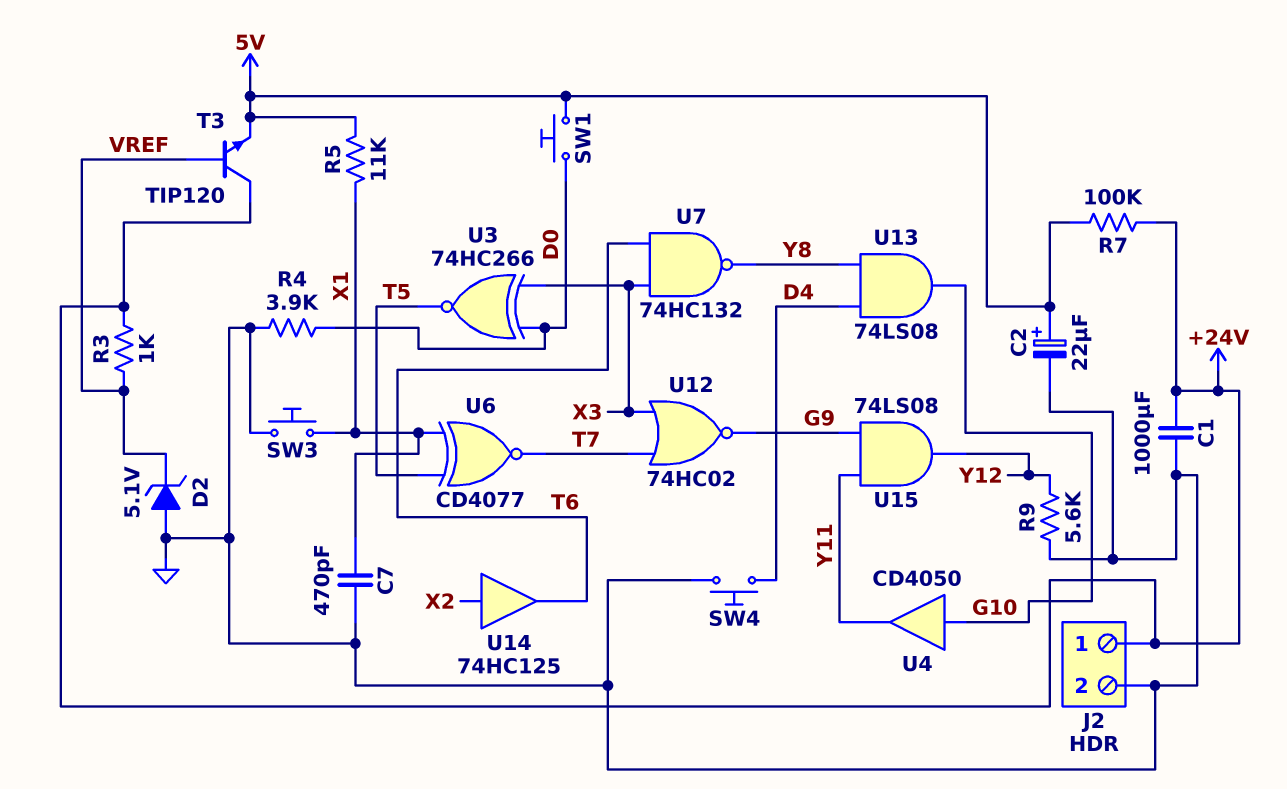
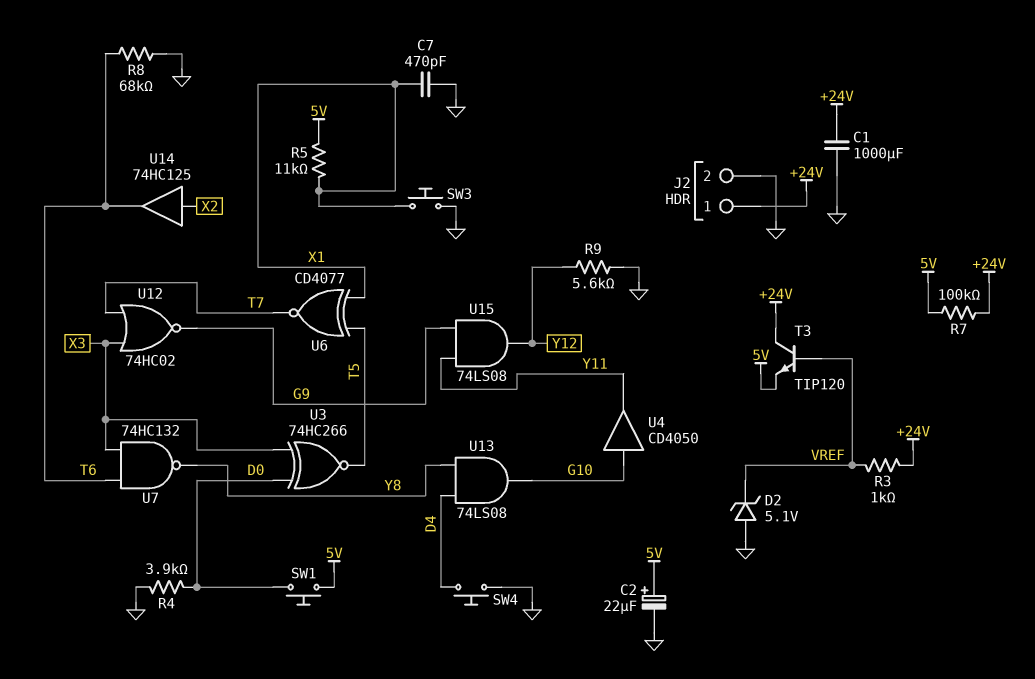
R8: none -> 68k (GND, T6)

